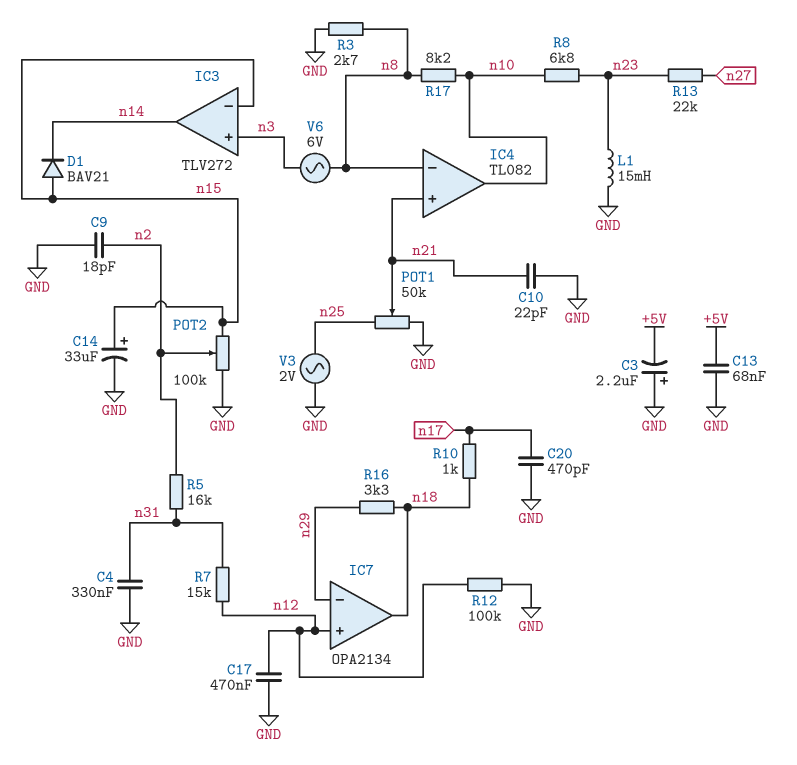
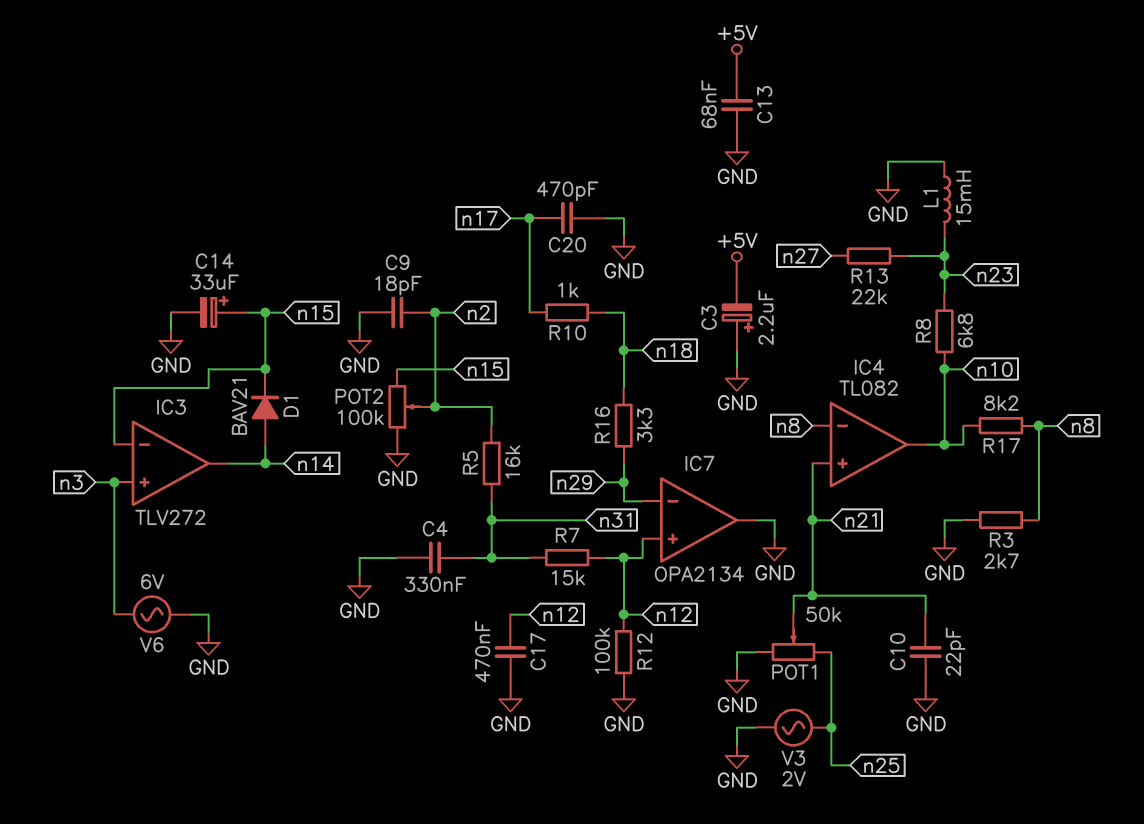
D1: diode BAV21 (A n15, K n14) -> diode BAV21 (A n14, K n15)
IC7 pin out: n18 -> GND
V6: AC 6V (n3, n8) -> AC 6V (GND, n3)

